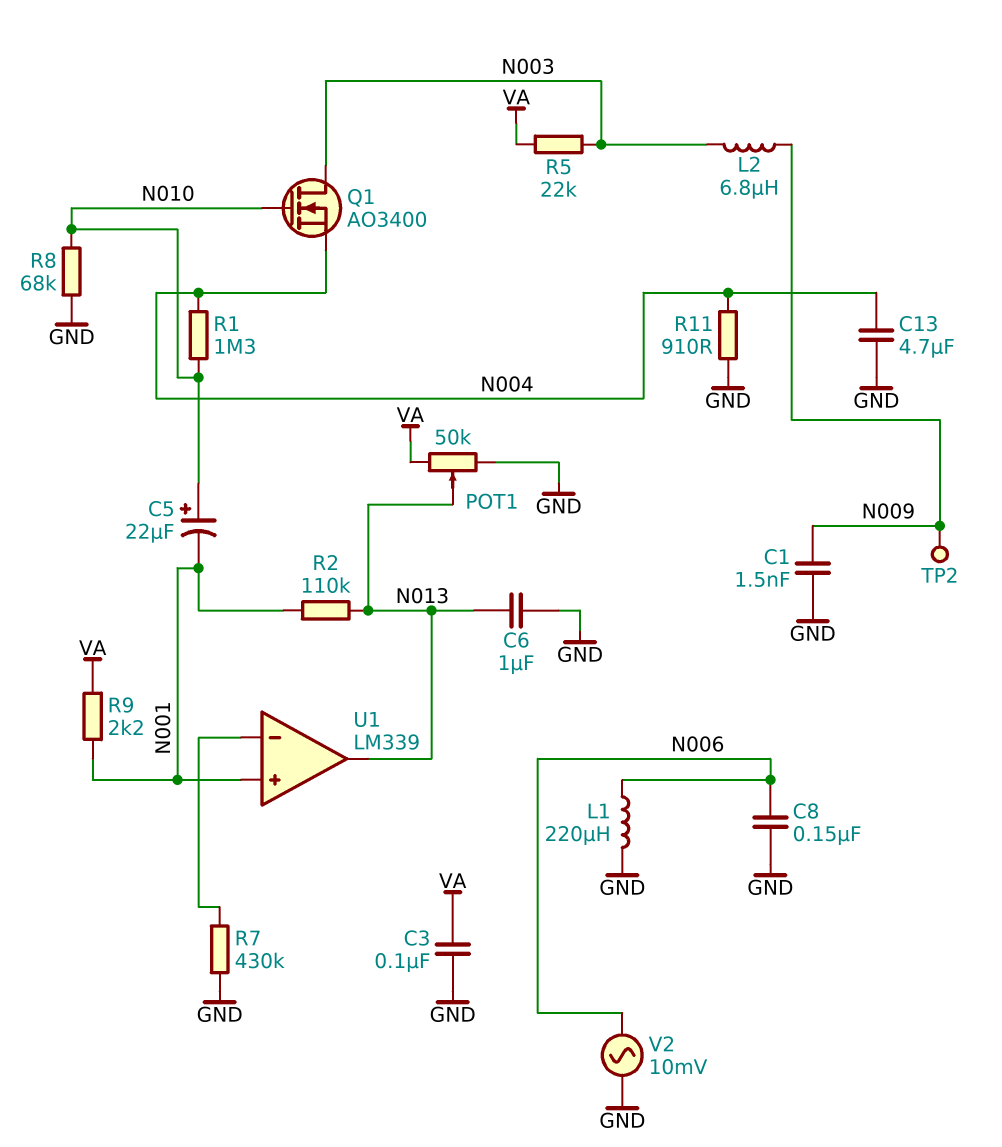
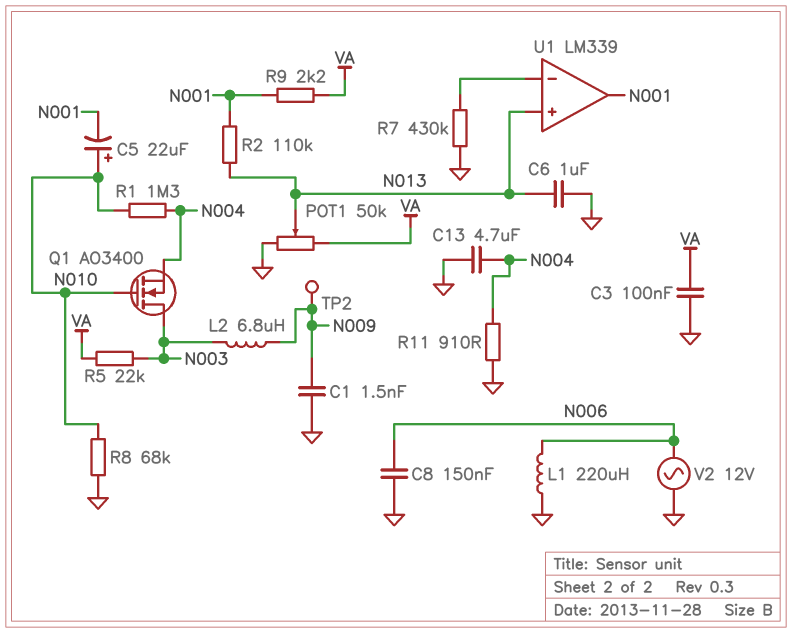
U1 pin in+: N001 -> N013
U1 pin out: N013 -> N001
V2: AC 10mV (GND, N006) -> AC 12V (GND, N006)

